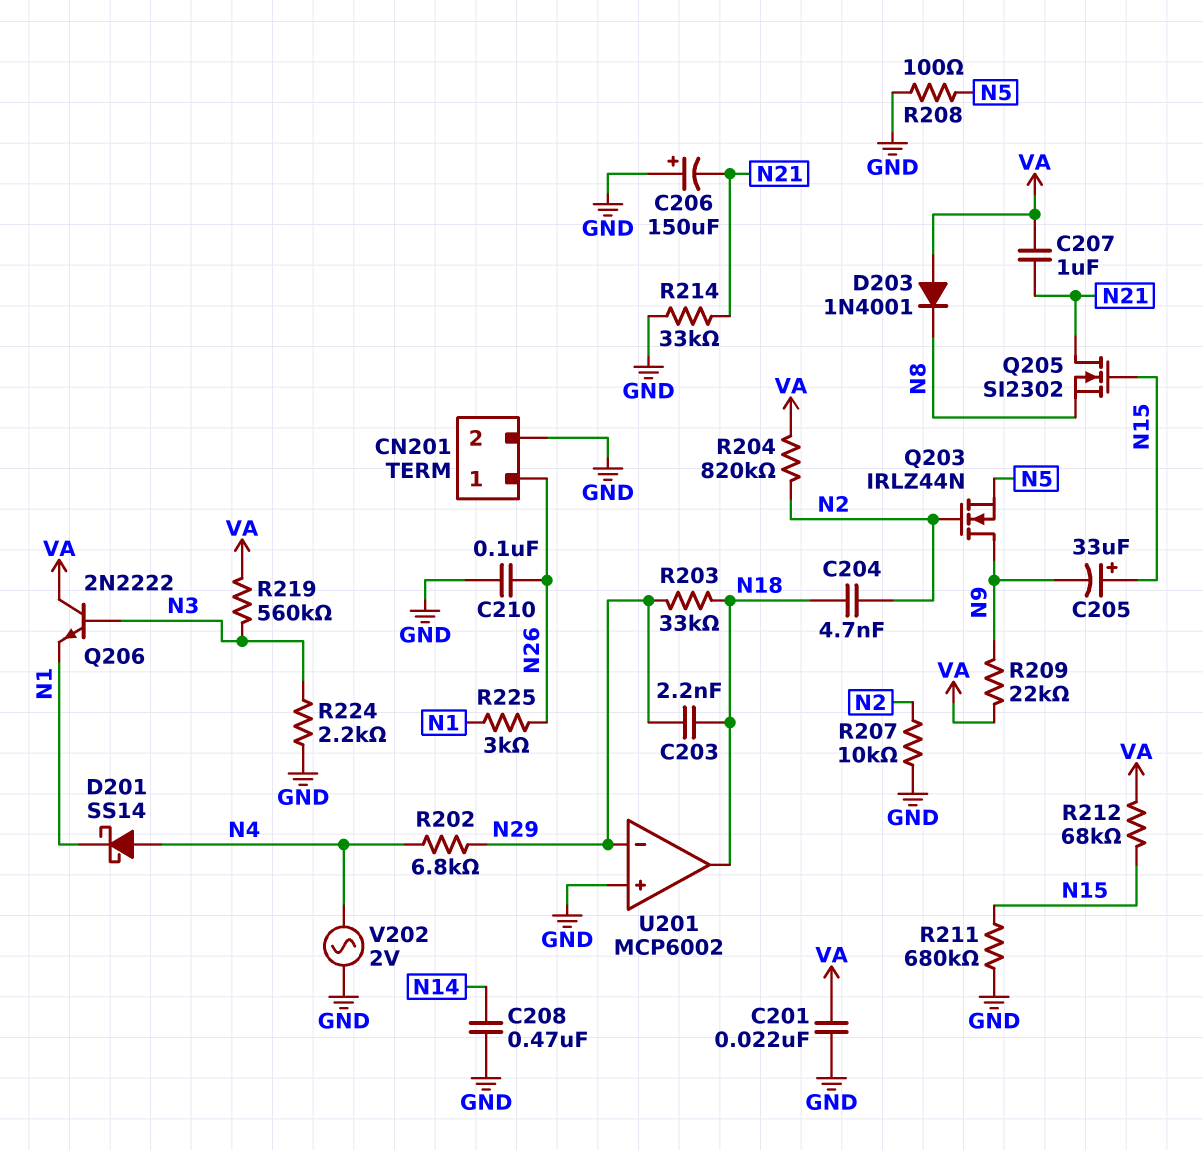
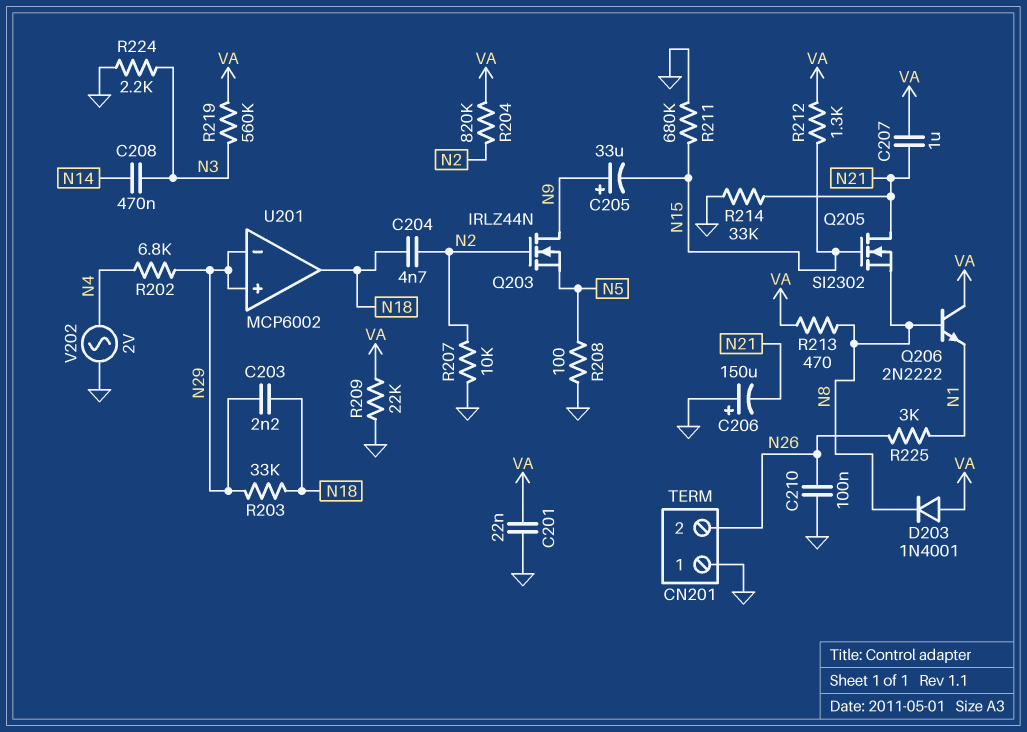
C205: 33uF (plus N15, minus N9) -> 33uF (plus N9, minus N15)
C208: 470nF (GND, N14) -> 470nF (N3, N14)
CN201 pin 1: N26 -> GND
CN201 pin 2: GND -> N26
D201: schottky SS14 (A N4, K N1) -> none
Q206: NPN 2N2222 (B N3, C VA, E N1) -> NPN 2N2222 (B N8, C VA, E N1)
R209: 22k (N9, VA) -> 22k (GND, VA)
R212: 68k (N15, VA) -> 1.3k (N15, VA)
R213: none -> 470 (N8, VA)
U201 pin in+: GND -> N29

